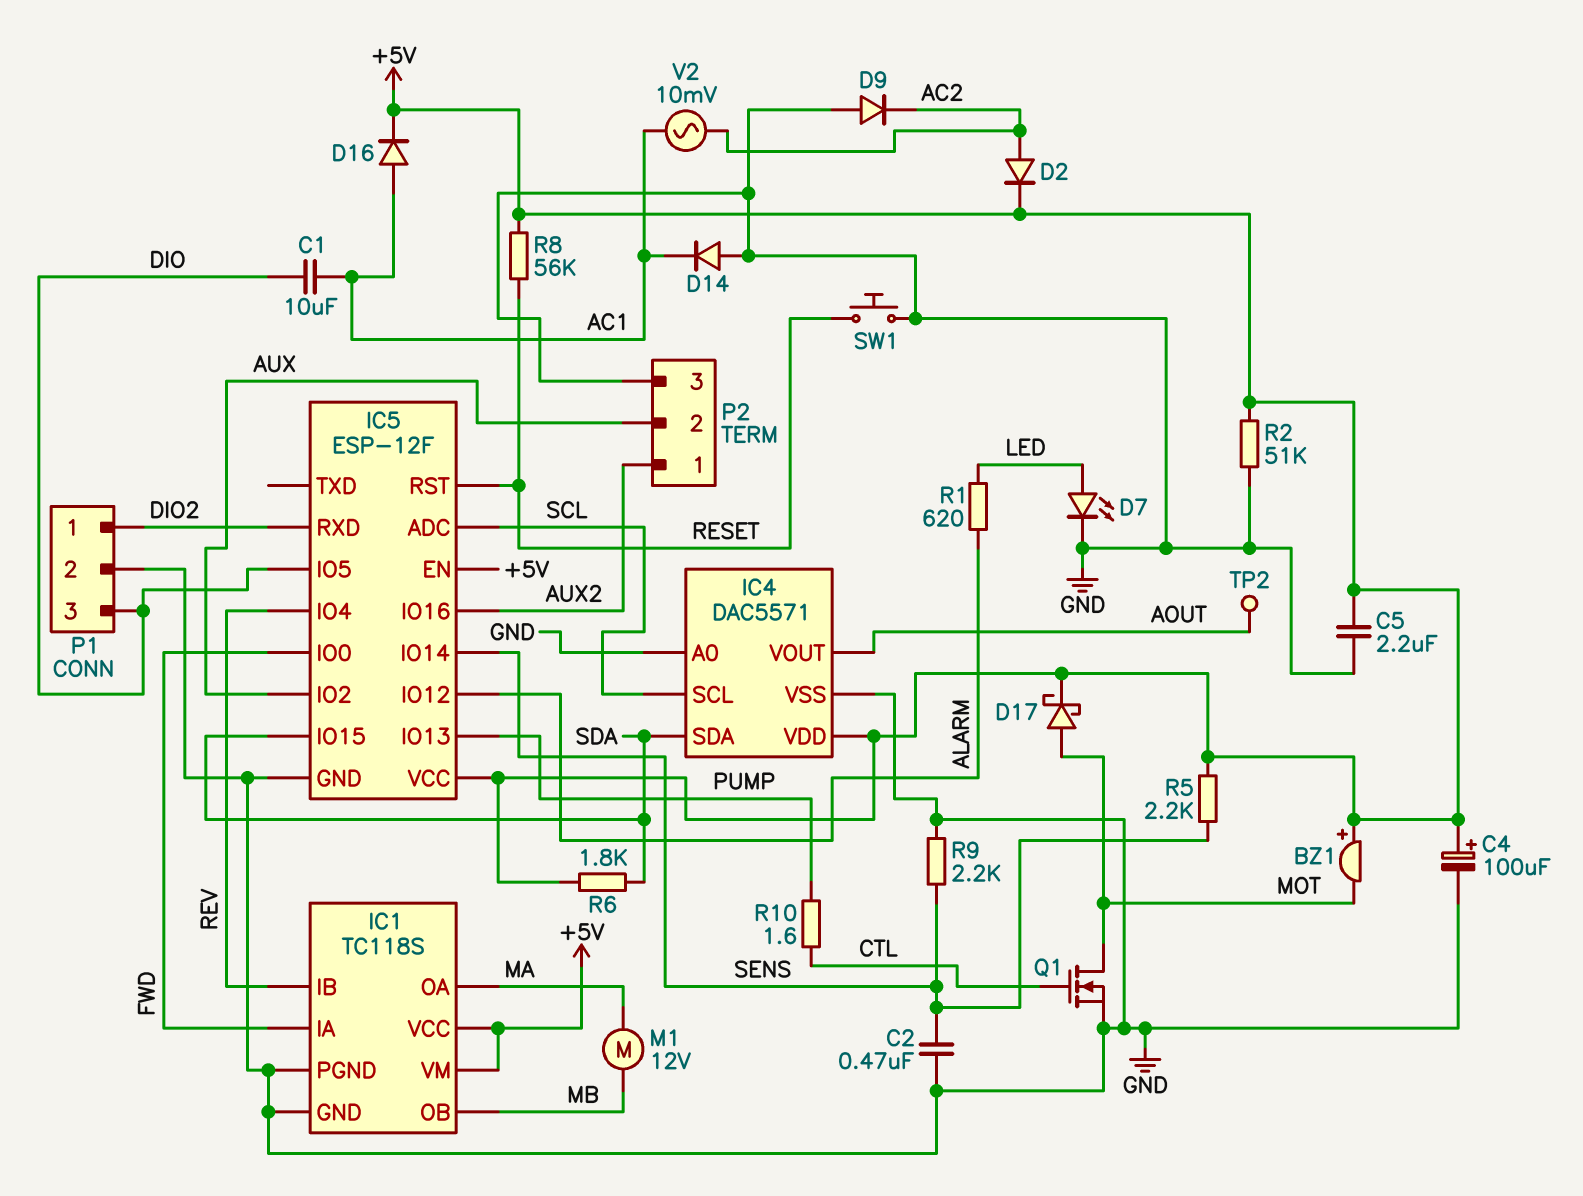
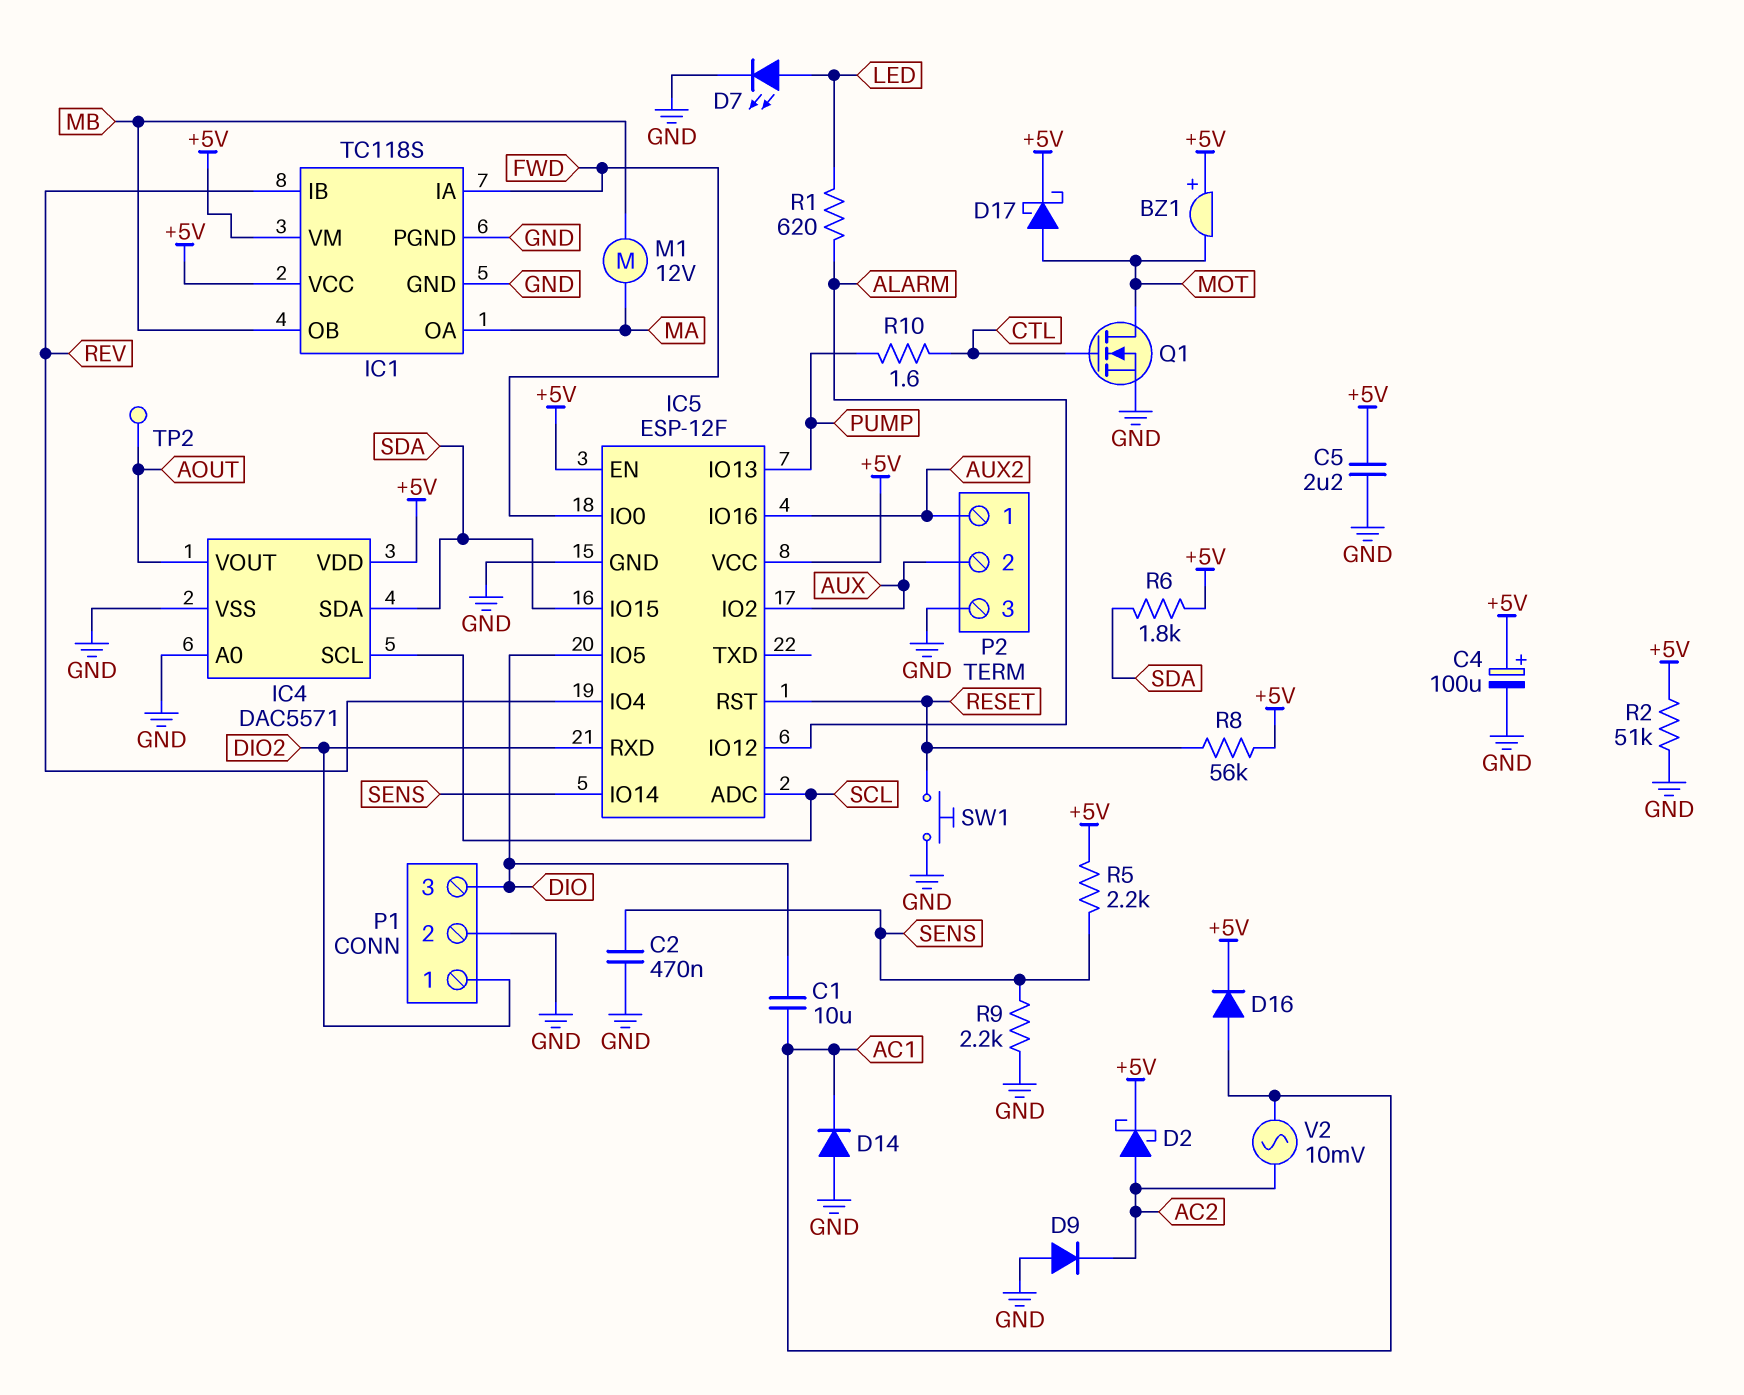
D2: diode (A AC2, K +5V) -> schottky (A AC2, K +5V)

